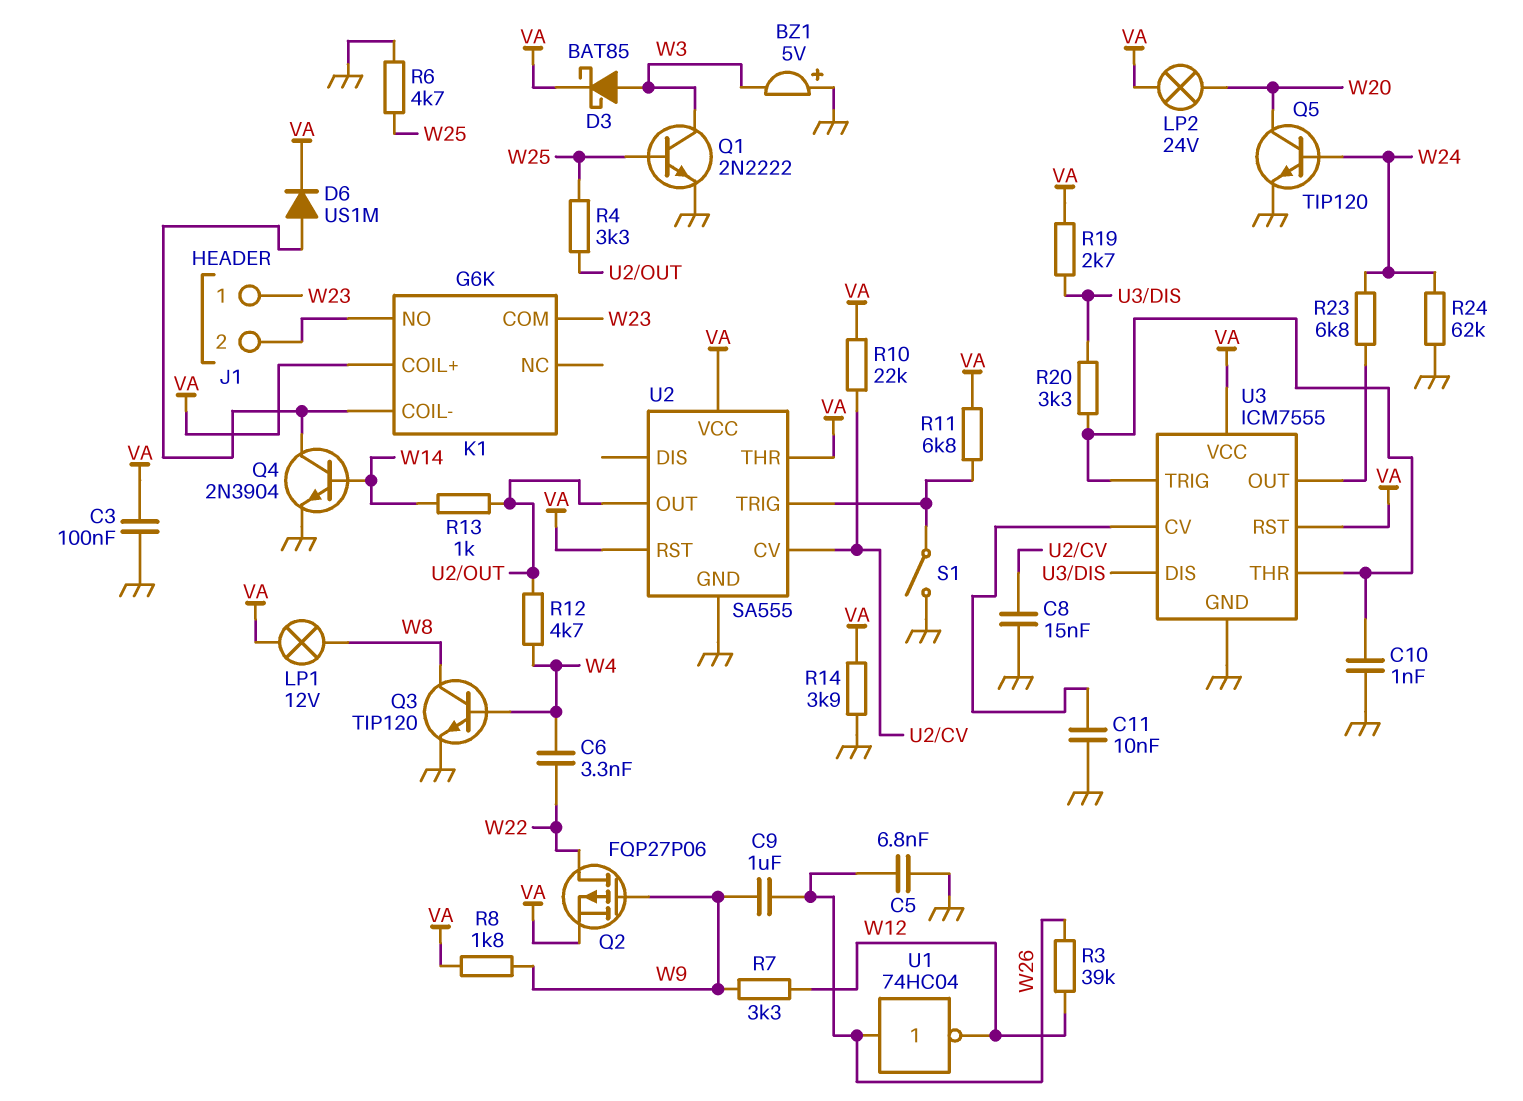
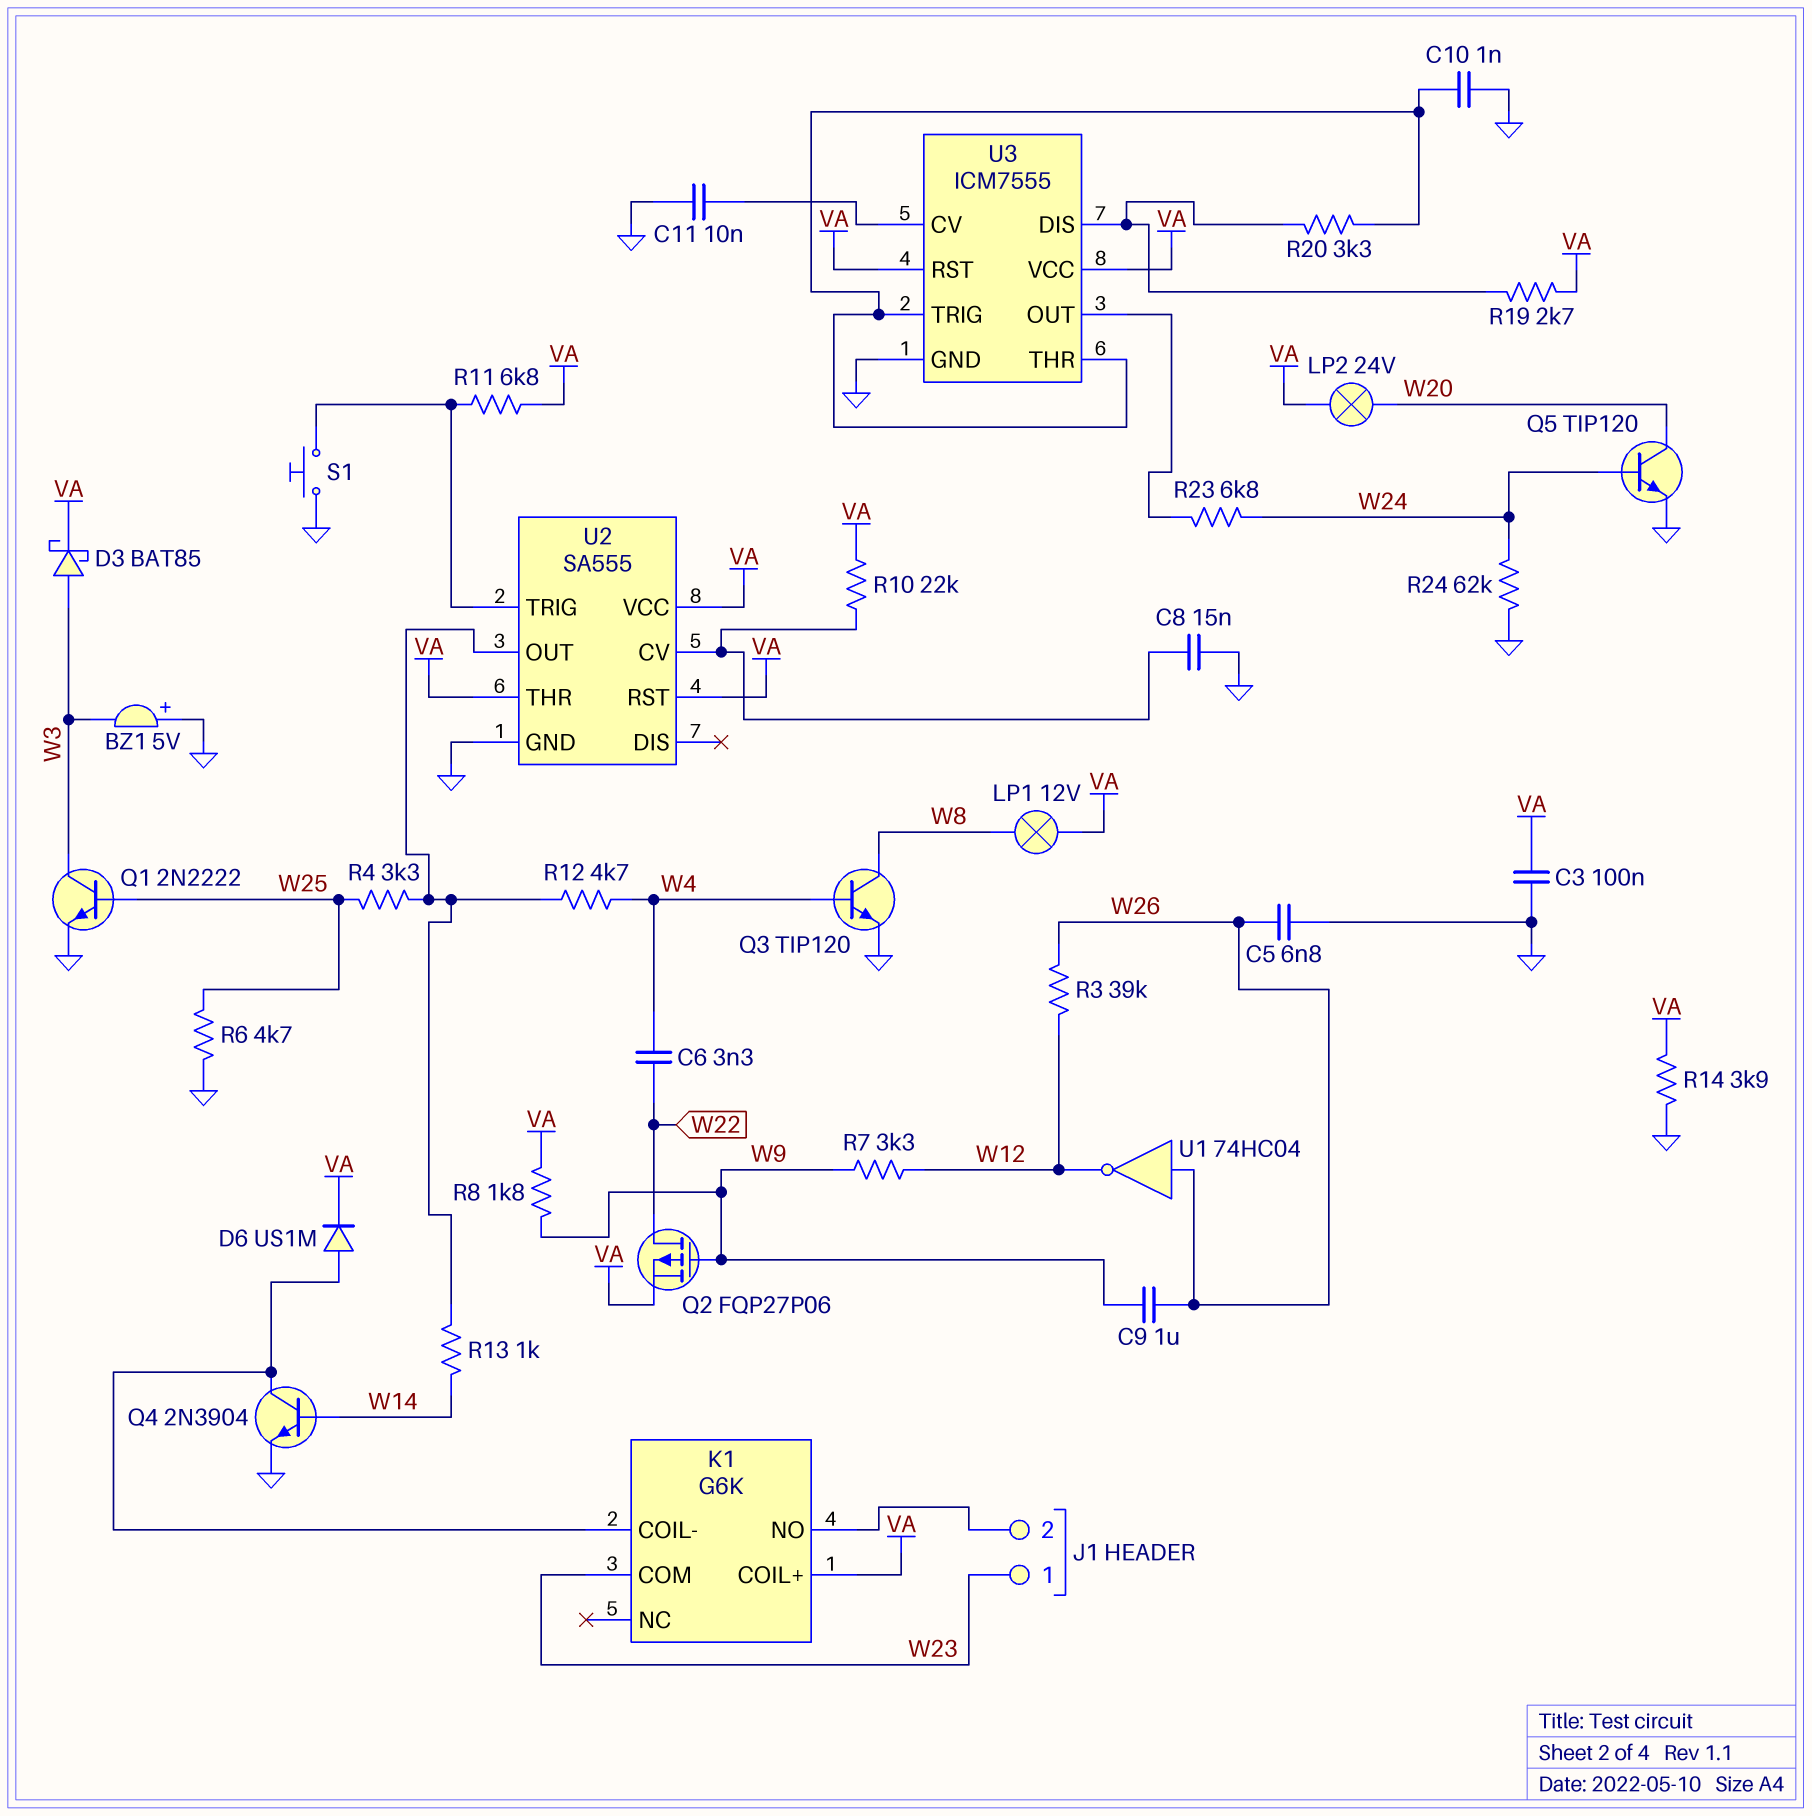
S1: switch (GND, U2/TRIG) -> button (GND, U2/TRIG)

